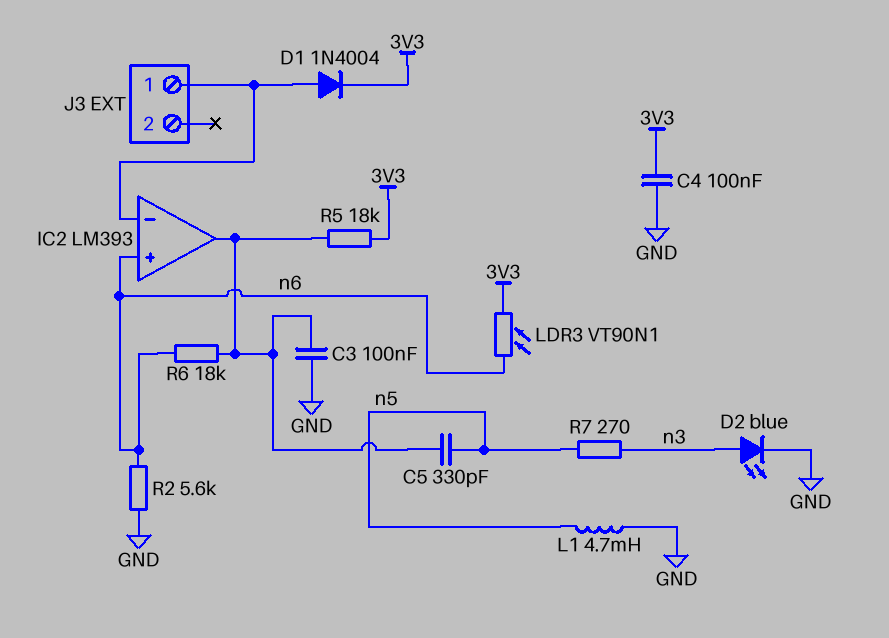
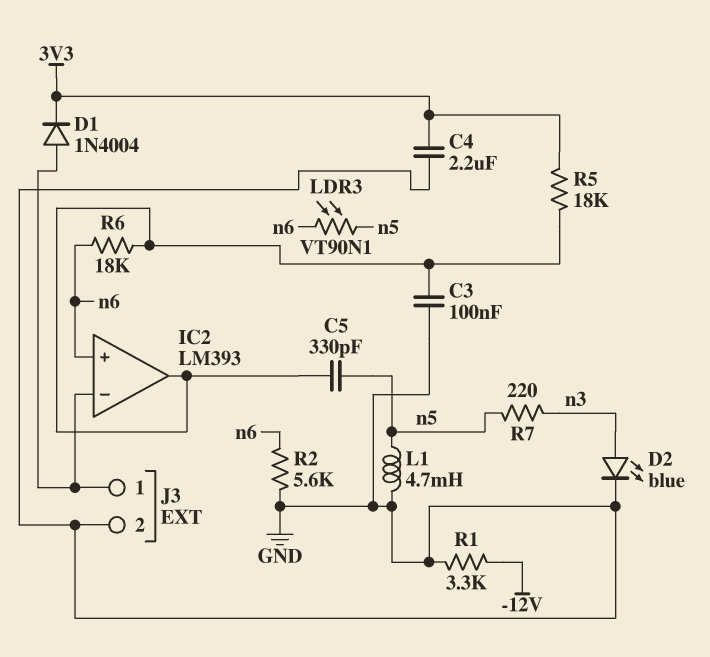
C4: 100nF (3V3, GND) -> 2.2uF (3V3, GND)
J3 pin 2: none -> GND
LDR3: VT90N1 (3V3, n6) -> VT90N1 (n5, n6)
R1: none -> 3.3k (-12V, GND)
R7: 270 (n3, n5) -> 220 (n3, n5)

